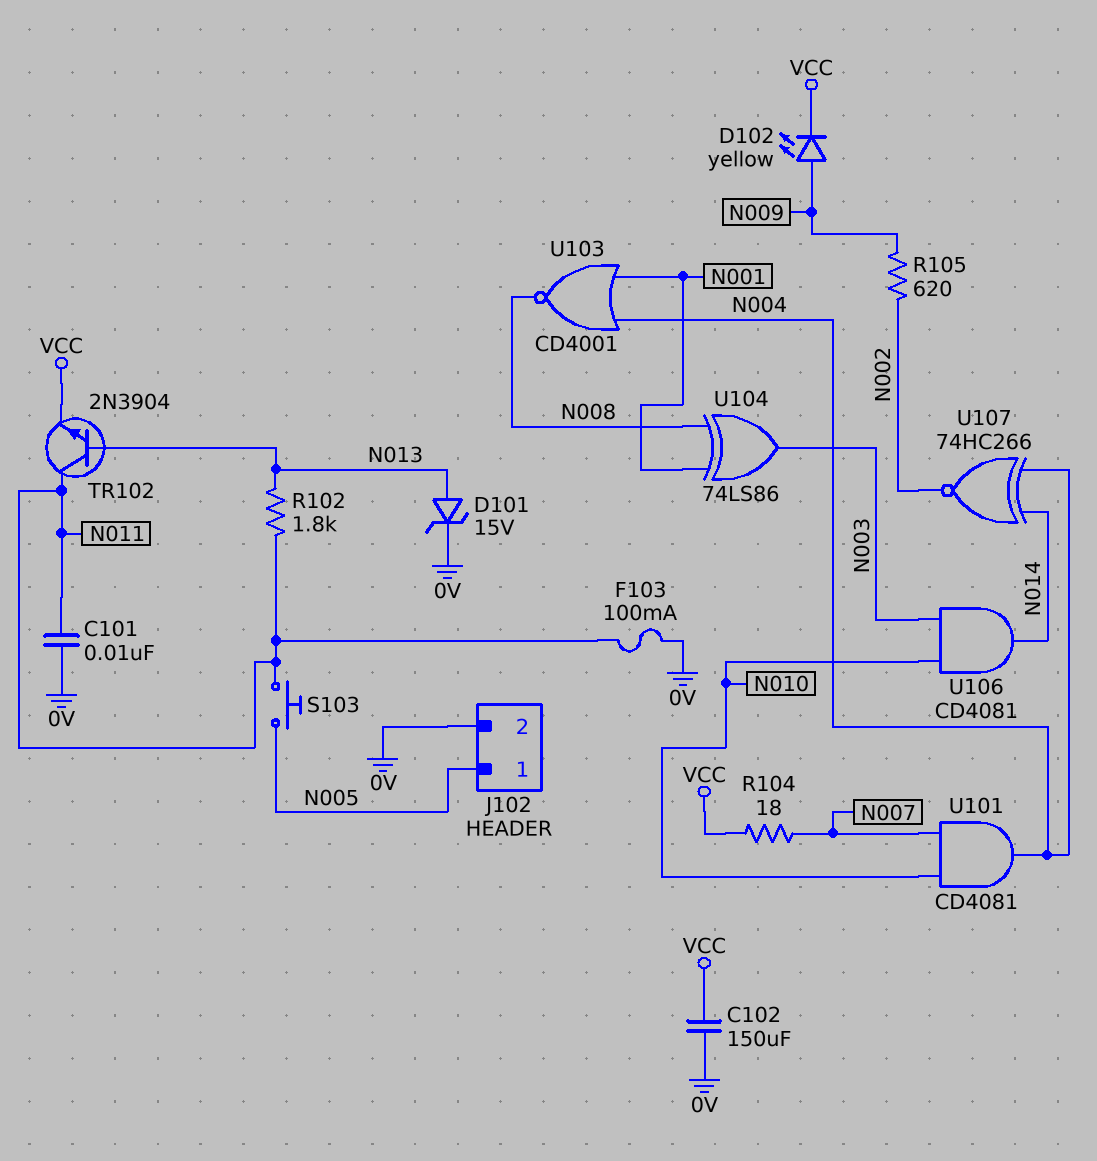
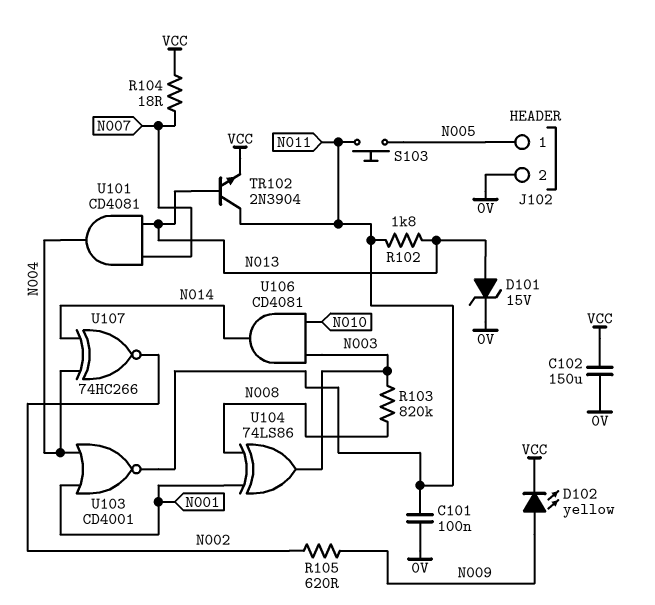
C101: 10nF (0V, N011) -> 100nF (0V, N011)
F103: 100mA (0V, N011) -> none
R103: none -> 820k (N003, N008)
U101: AND CD4081 (in N007, in N010, out N004) -> AND CD4081 (in N007, in N013, out N004)
U103: NOR CD4001 (in N001, in N004, out N008) -> NOR CD4001 (in N001, in N004, out N011)

